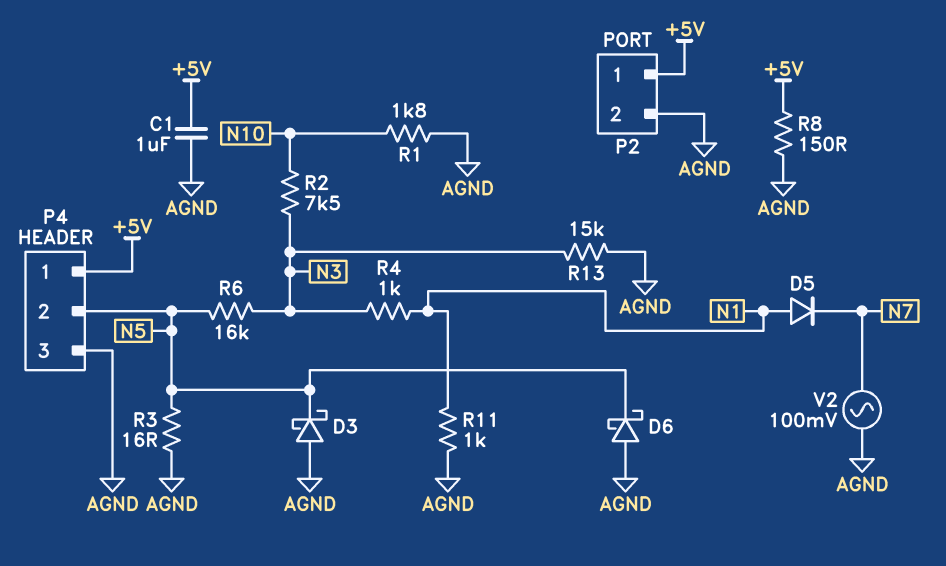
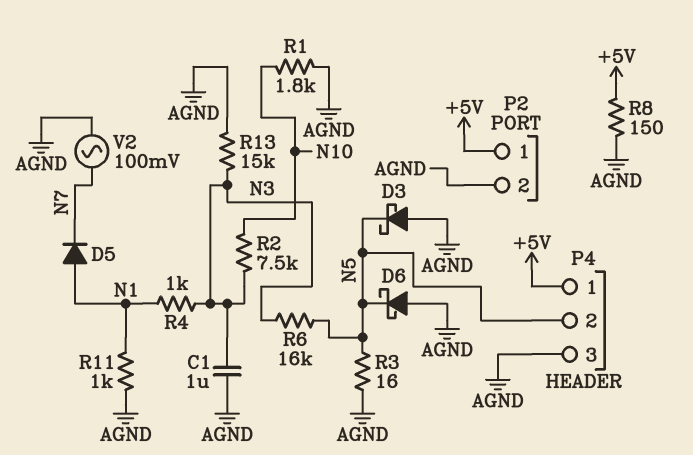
C1: 1uF (+5V, AGND) -> 1uF (AGND, N3)

